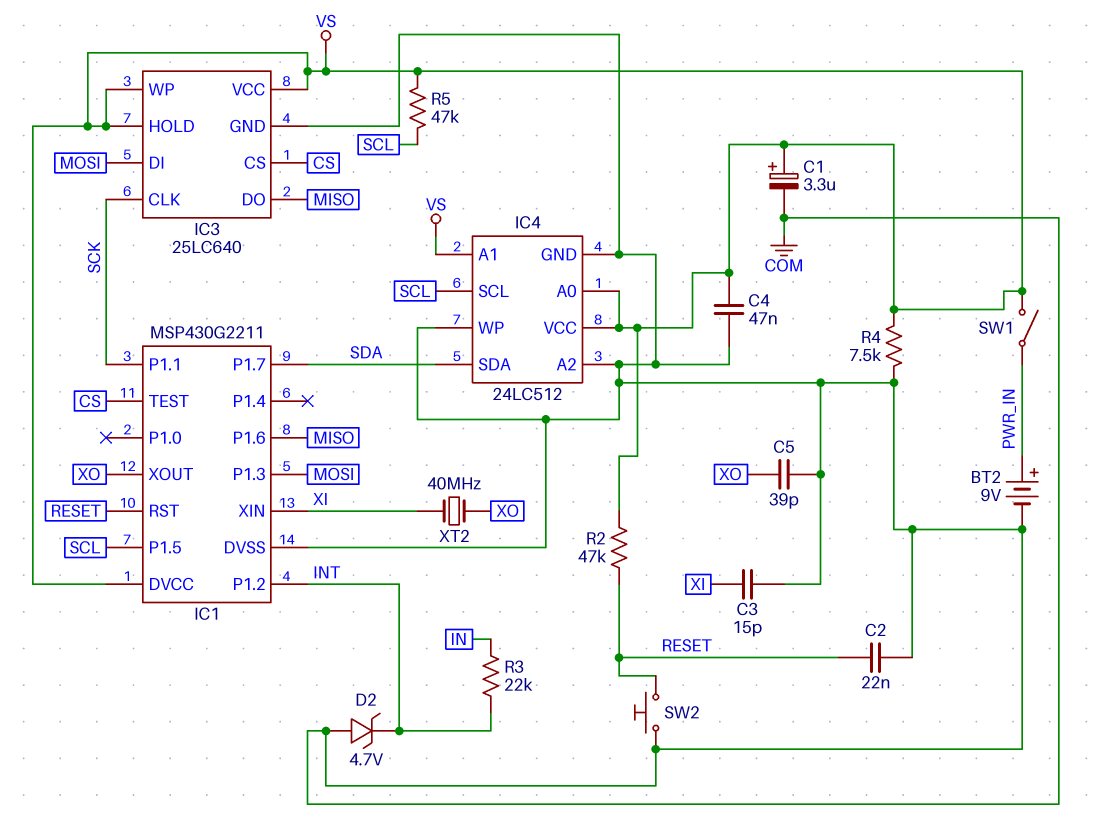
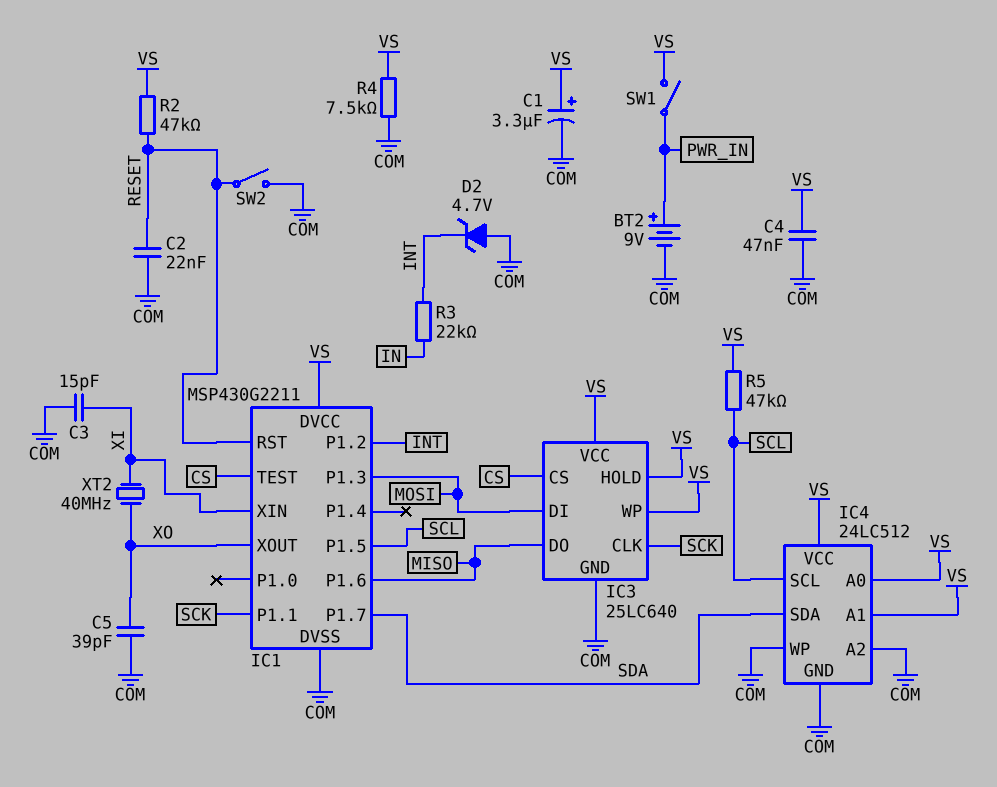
SW2: button (COM, RESET) -> switch (COM, RESET)

